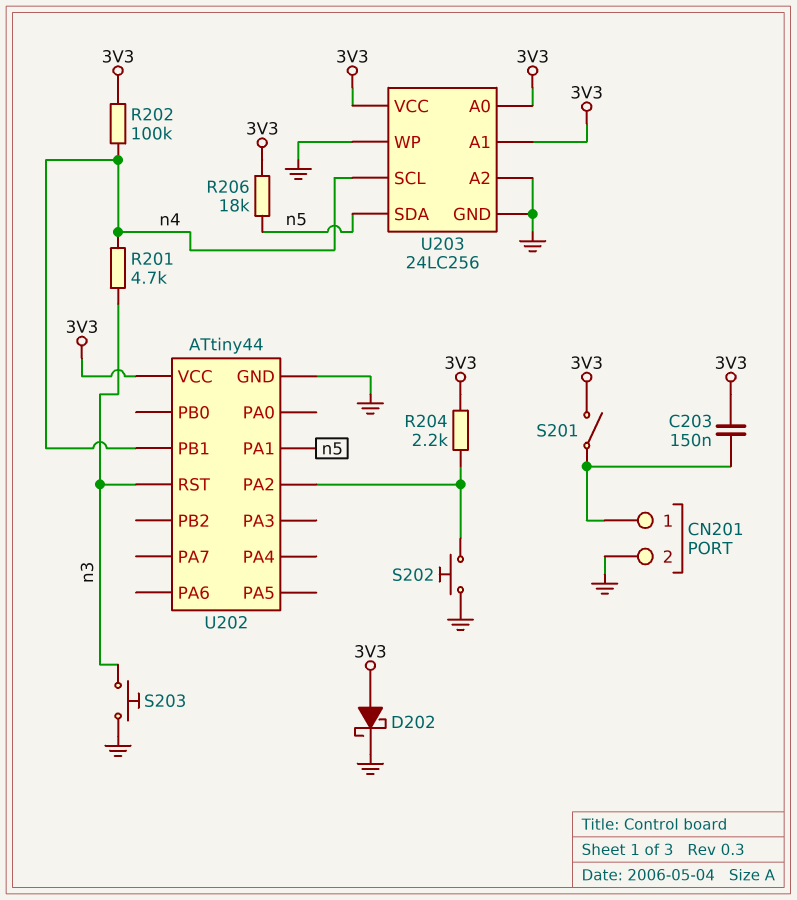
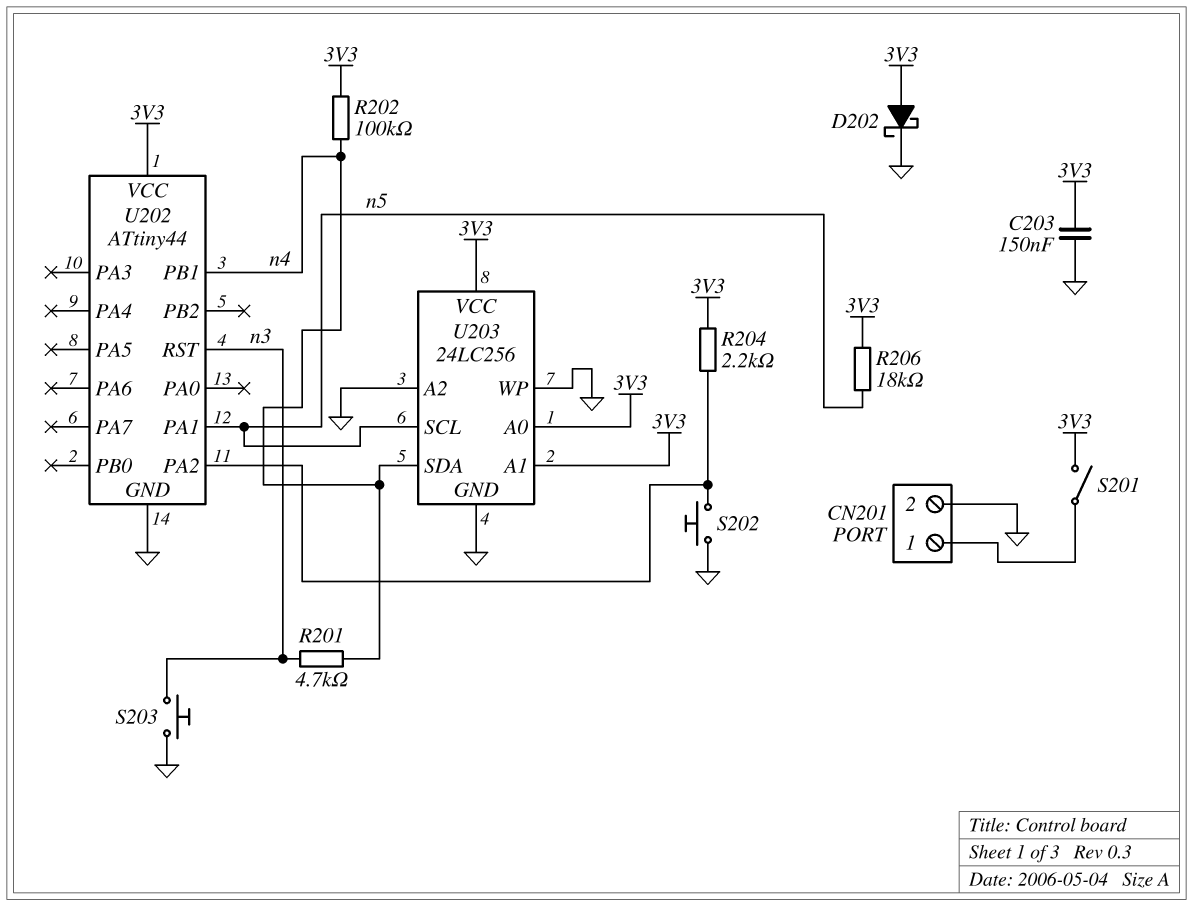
C203: 150nF (3V3, CN201/1) -> 150nF (3V3, GND)
U203 pin SCL: n4 -> n5
U203 pin SDA: n5 -> n4

